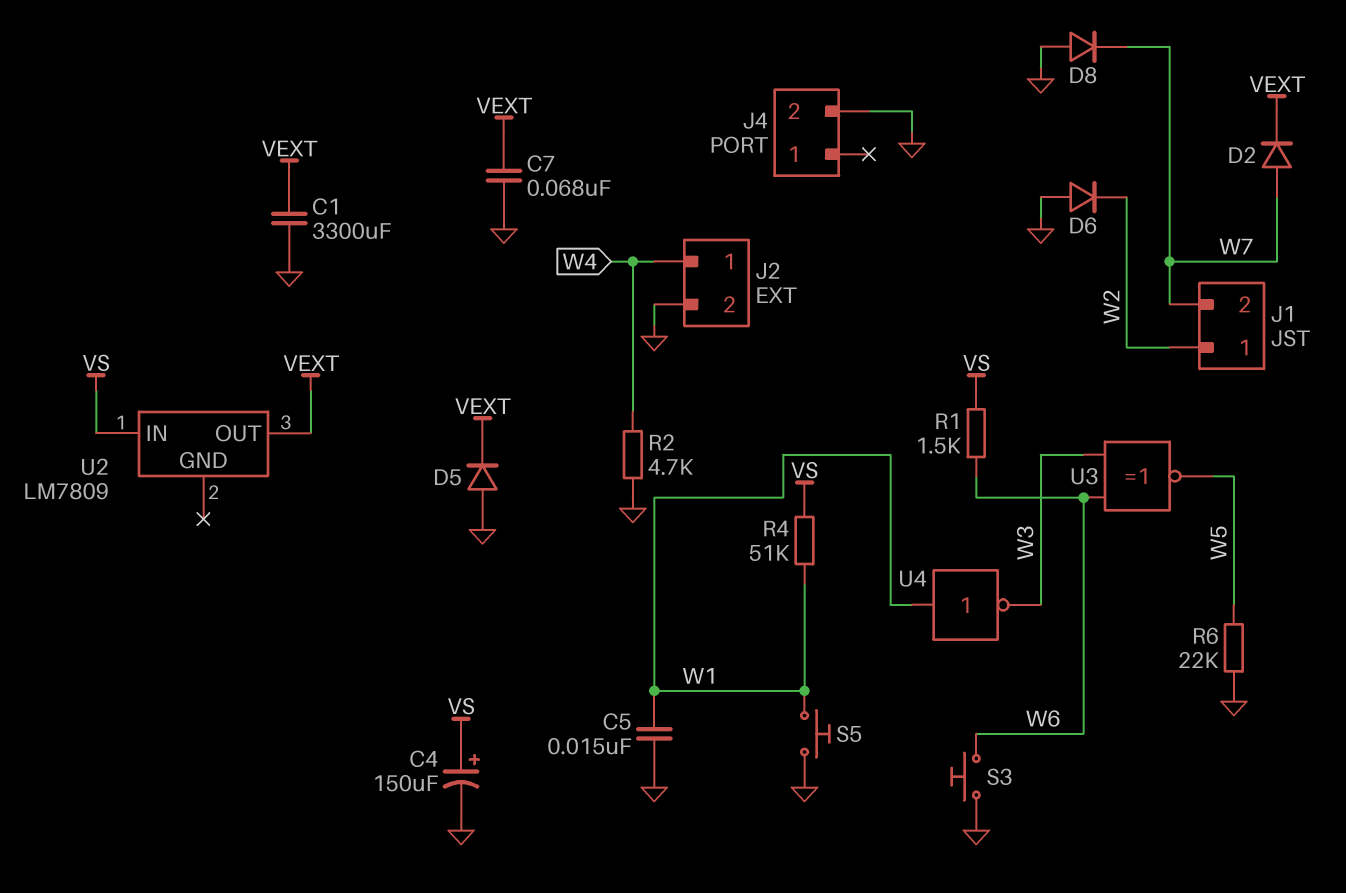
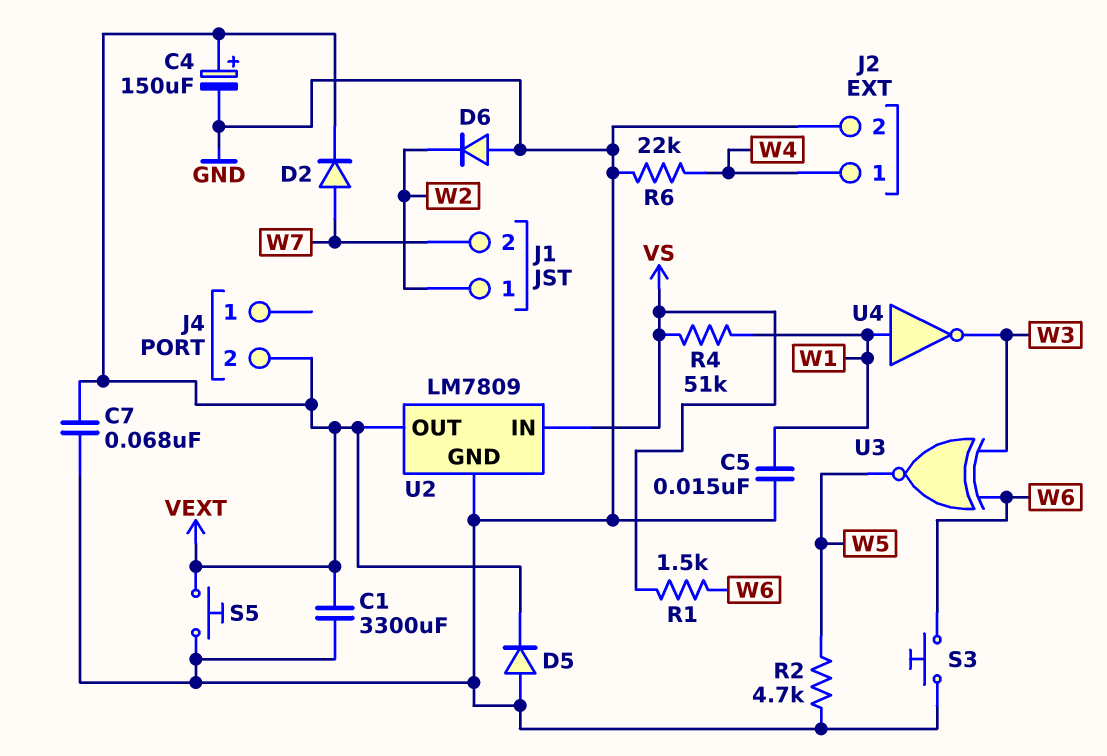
C4: 150uF (plus VS, minus GND) -> 150uF (plus VEXT, minus GND)
D8: diode (A GND, K W7) -> none
J4 pin 2: GND -> VEXT
R2: 4.7k (GND, W4) -> 4.7k (GND, W5)
R6: 22k (GND, W5) -> 22k (GND, W4)
S5: button (GND, W1) -> button (GND, VEXT)
U2 pin GND: none -> GND

